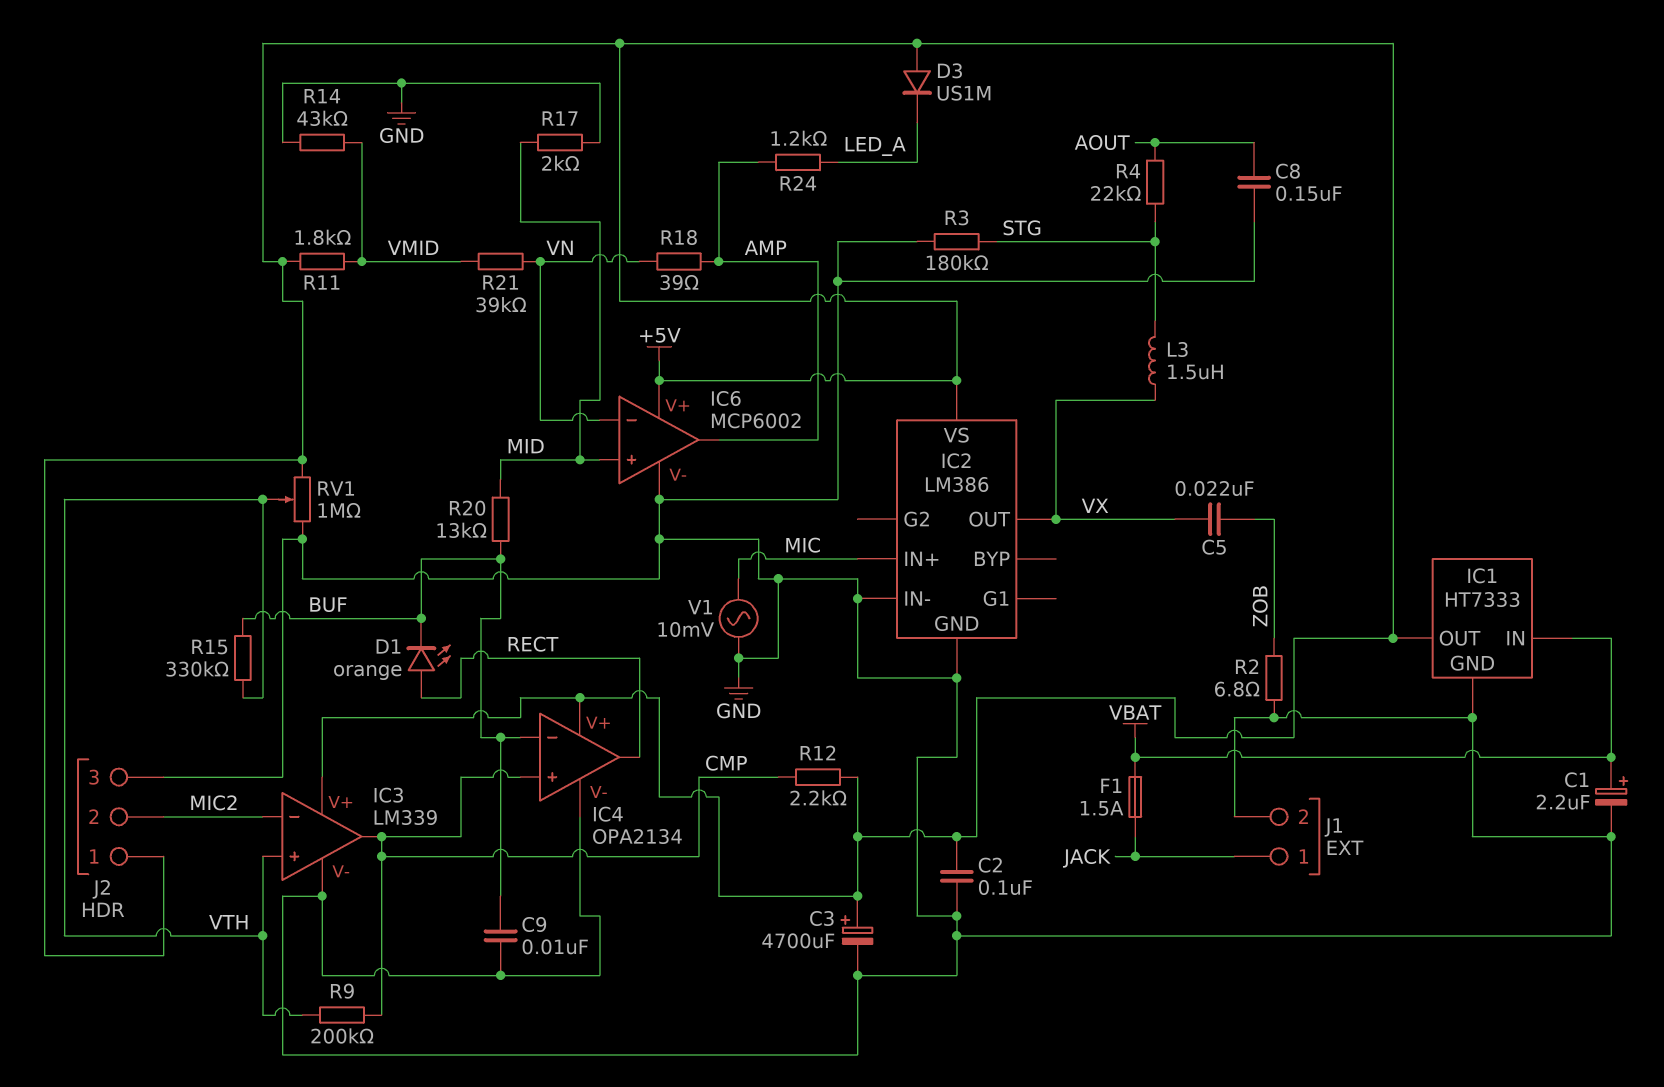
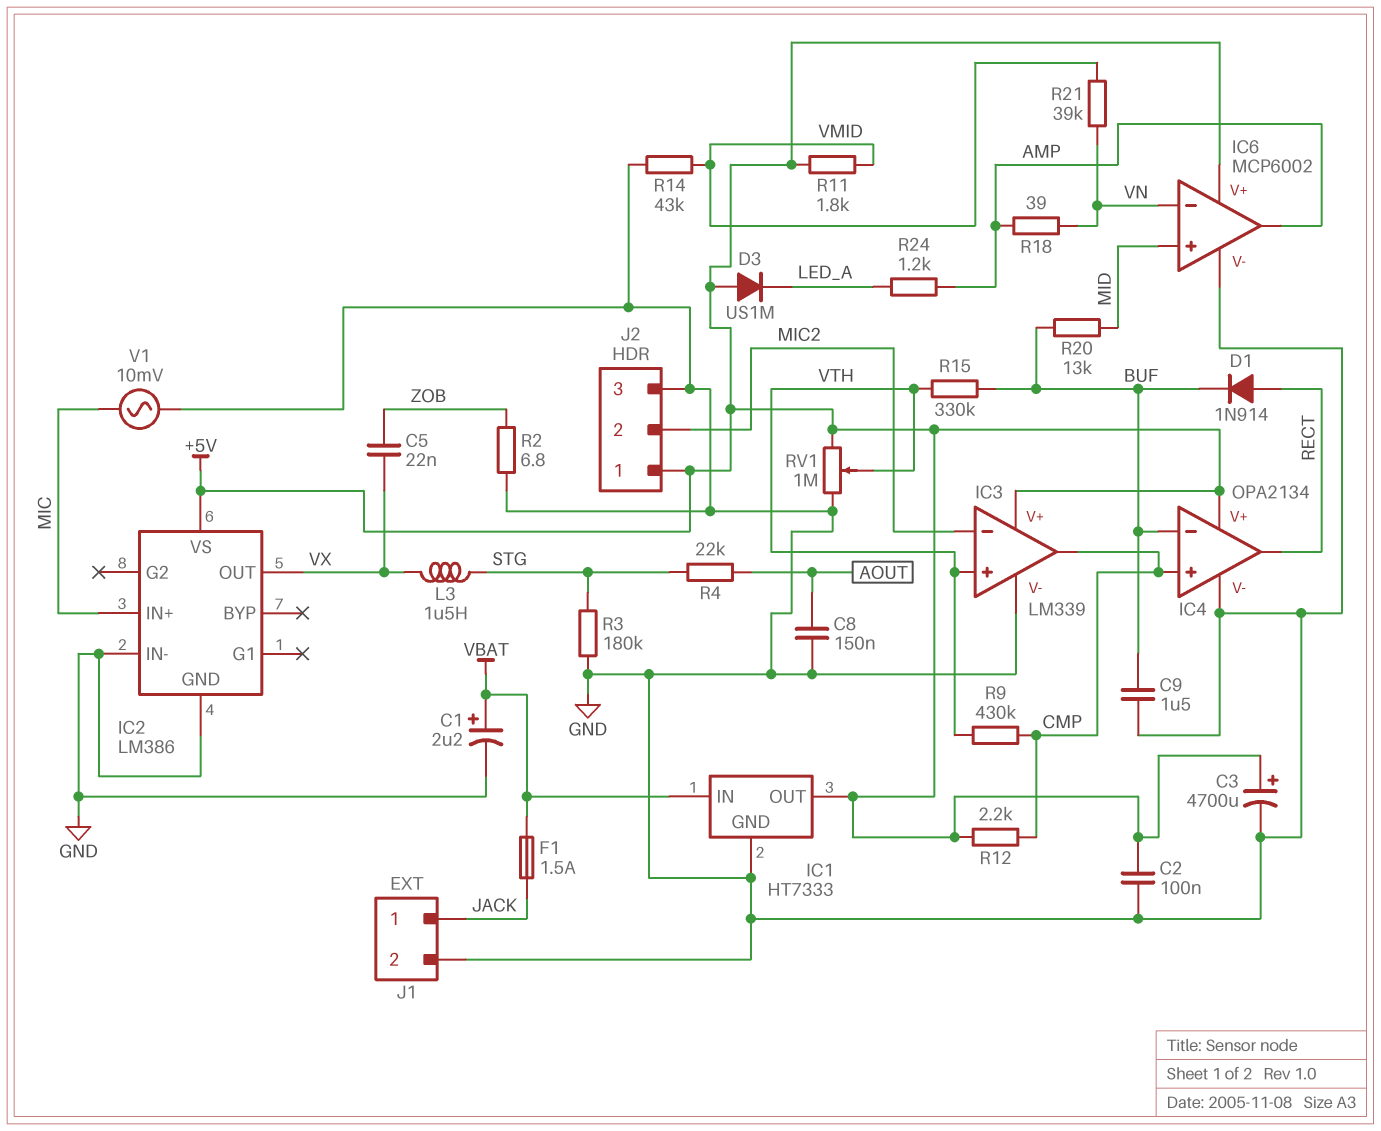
C9: 10nF (BUF, GND) -> 1.5uF (BUF, GND)
D1: LED orange (A RECT, K BUF) -> diode 1N914 (A RECT, K BUF)
R9: 200k (CMP, VTH) -> 430k (CMP, VTH)
R17: 2k (GND, MID) -> none

